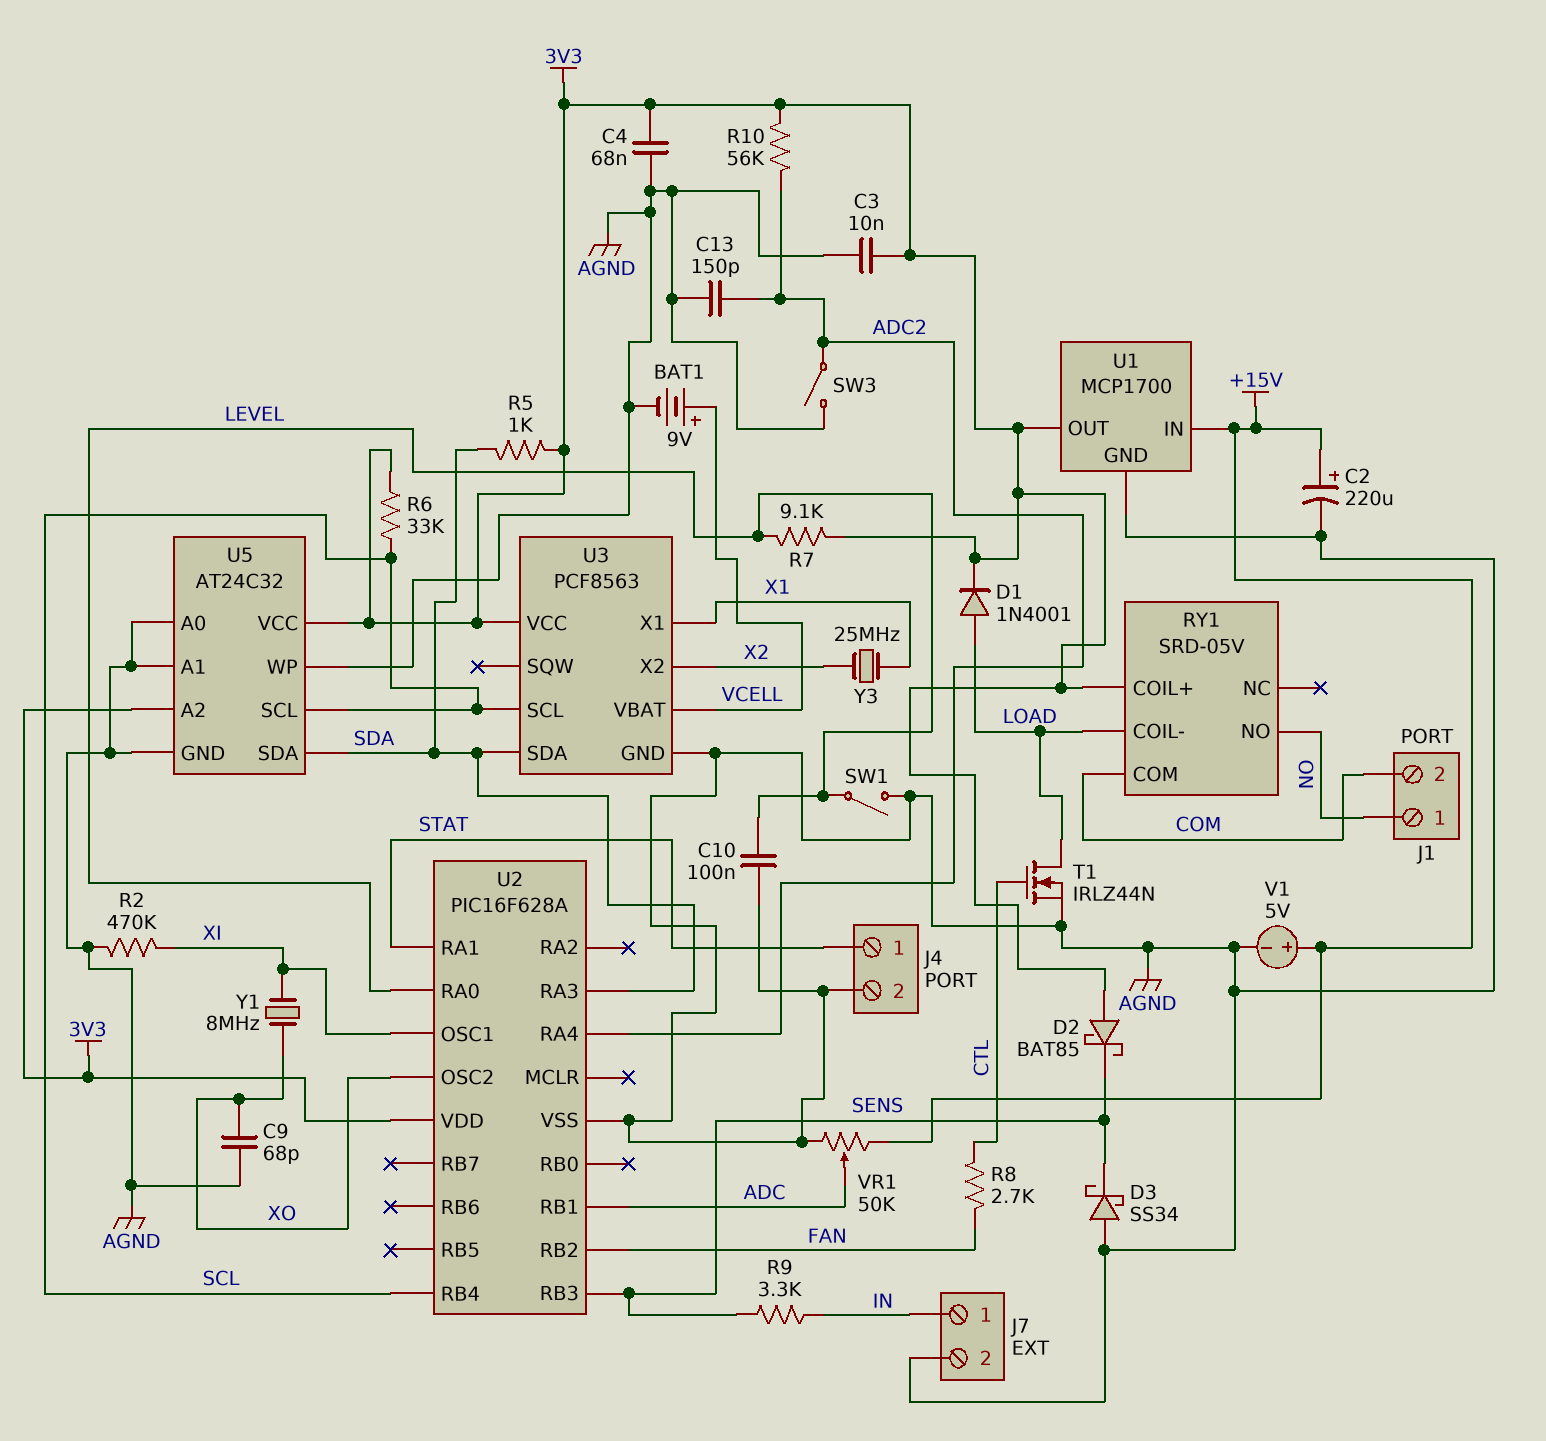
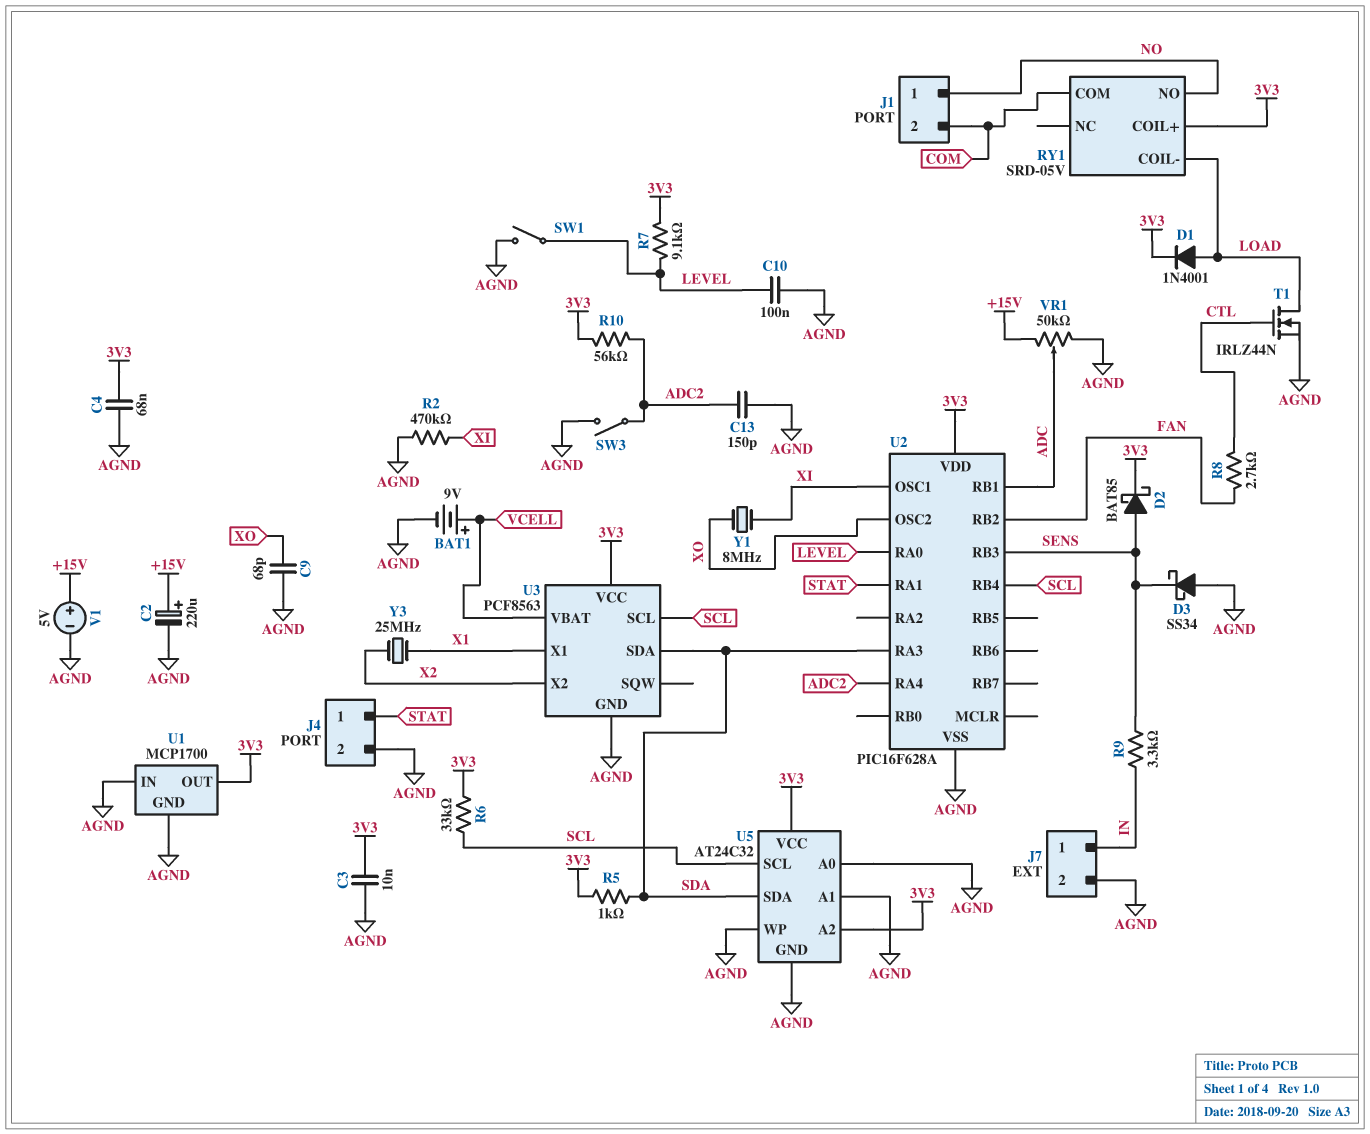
D2: schottky BAT85 (A 3V3, K SENS) -> schottky BAT85 (A SENS, K 3V3)
U1 pin IN: +15V -> AGND

